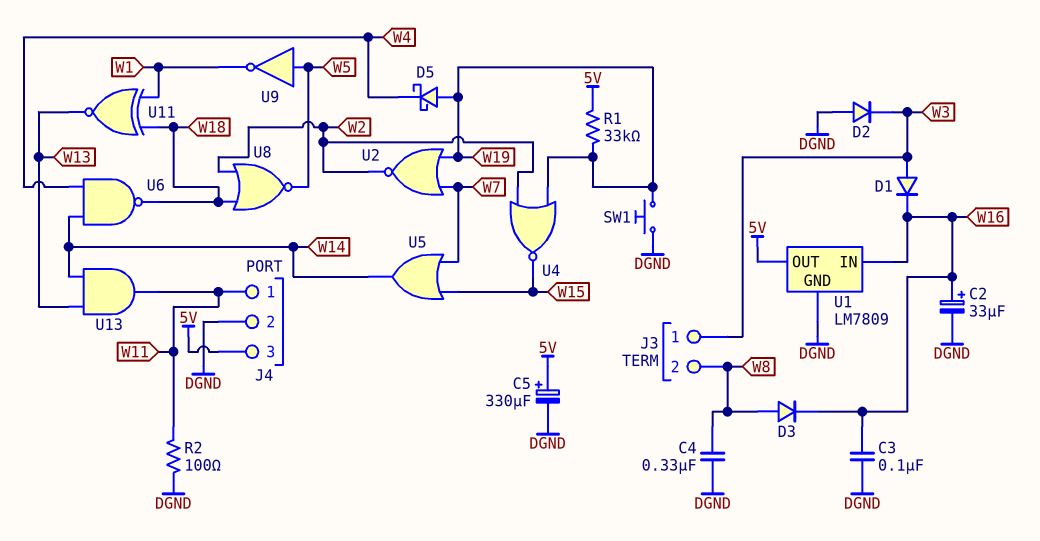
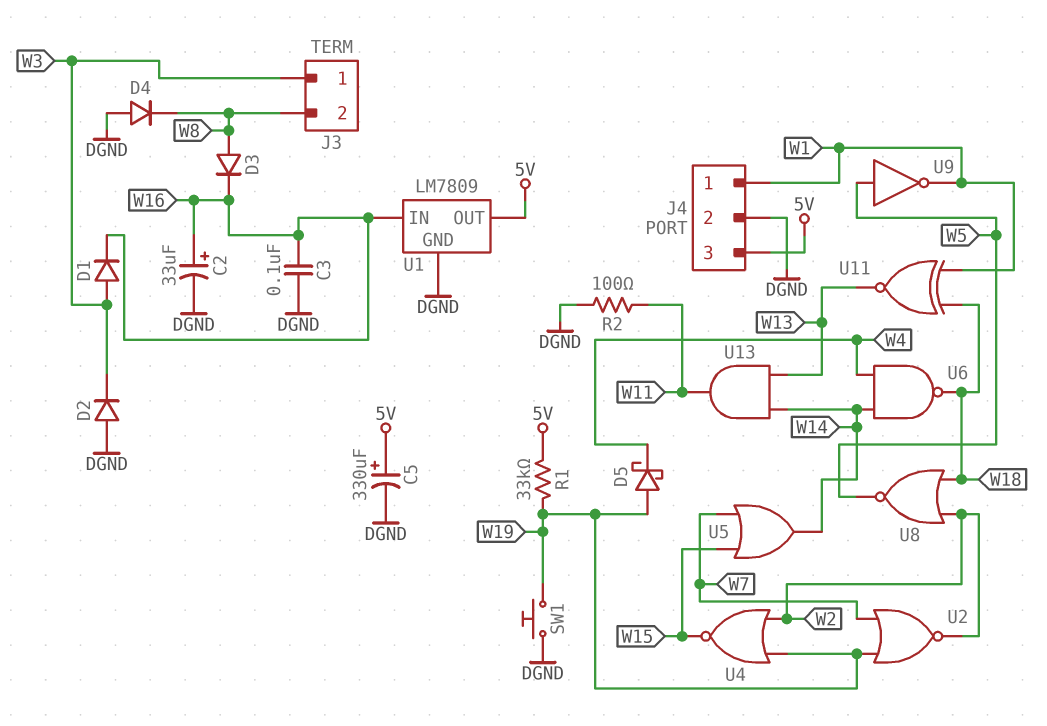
C4: 330nF (DGND, W8) -> none
D4: none -> diode (A DGND, K W8)
J4 pin 1: W11 -> W1

